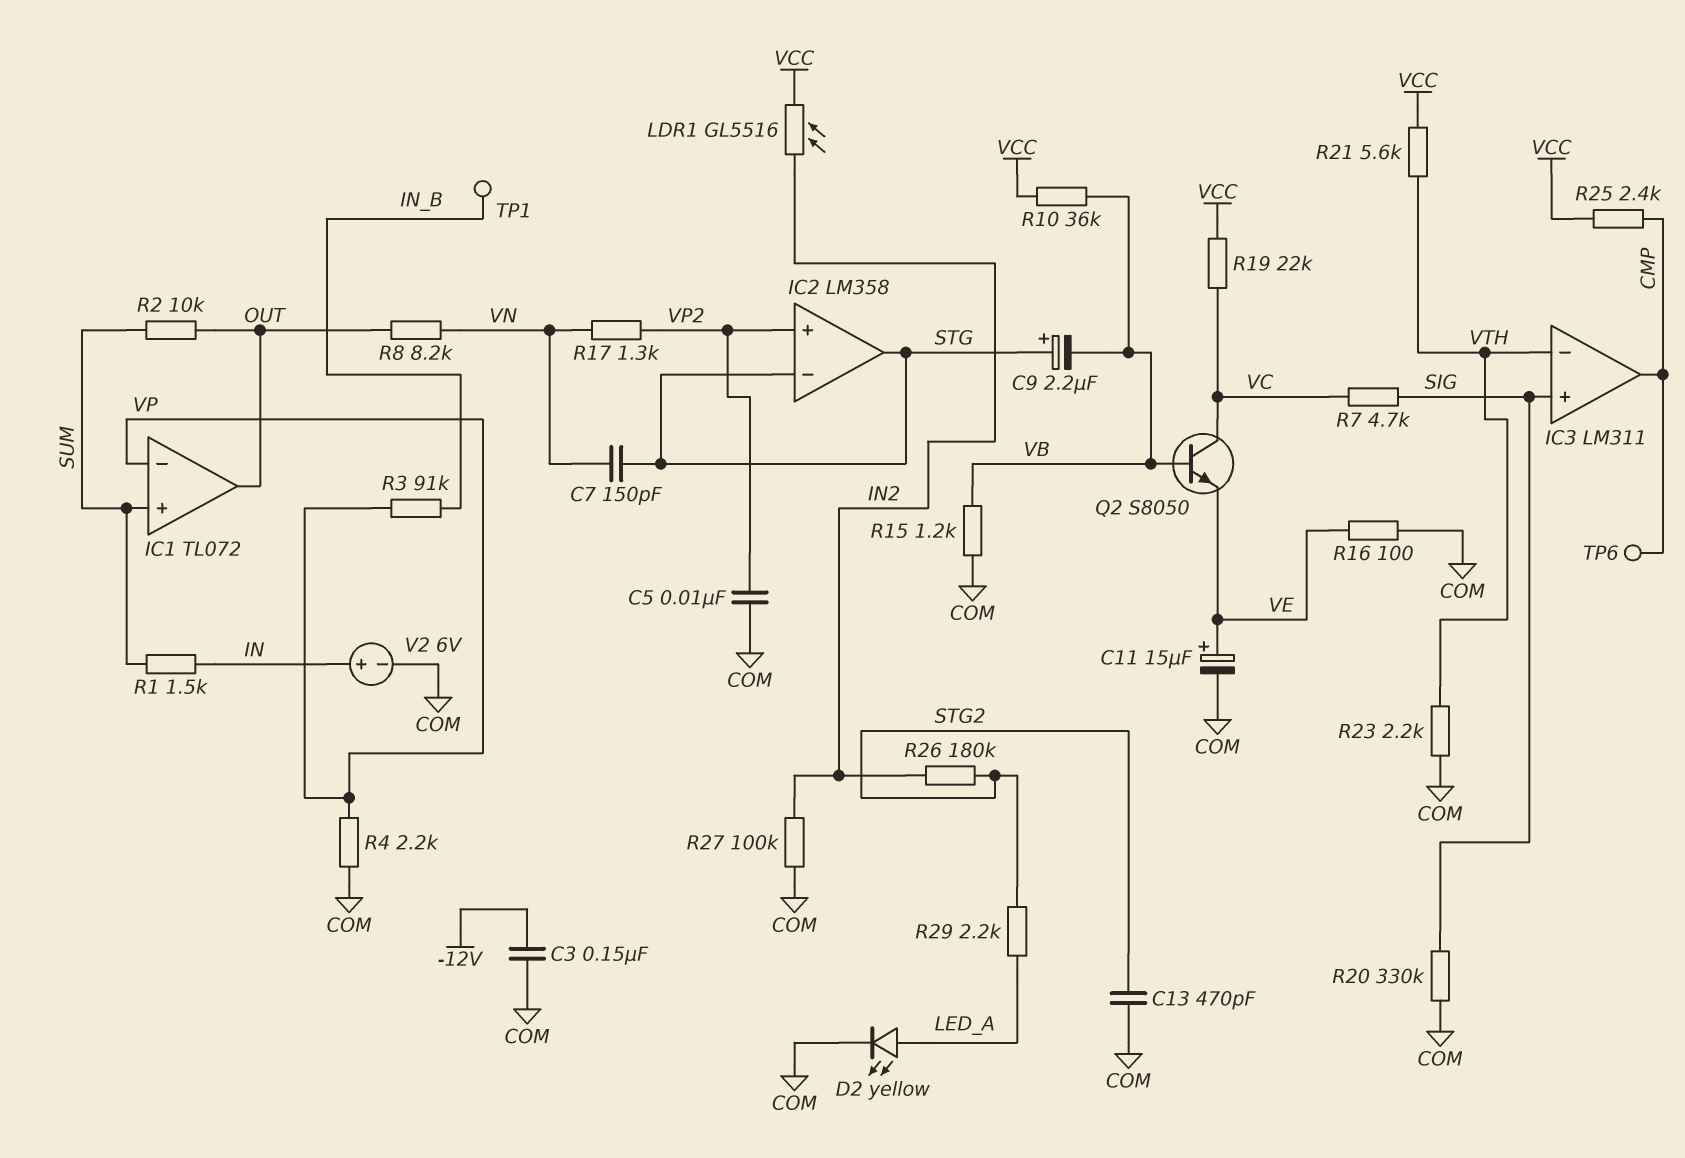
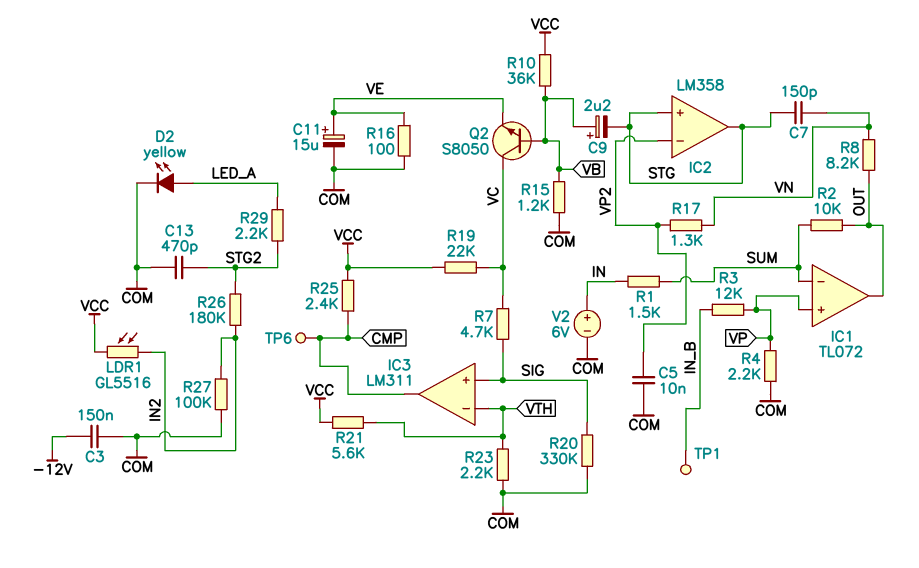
C9: 2.2uF (plus STG, minus VB) -> 2.2uF (plus VB, minus STG)
IC1 pin in+: SUM -> VP
IC1 pin in-: VP -> SUM
IC2 pin in+: VP2 -> STG
IC2 pin in-: STG -> VP2
R3: 91k (IN_B, VP) -> 12k (IN_B, VP)

